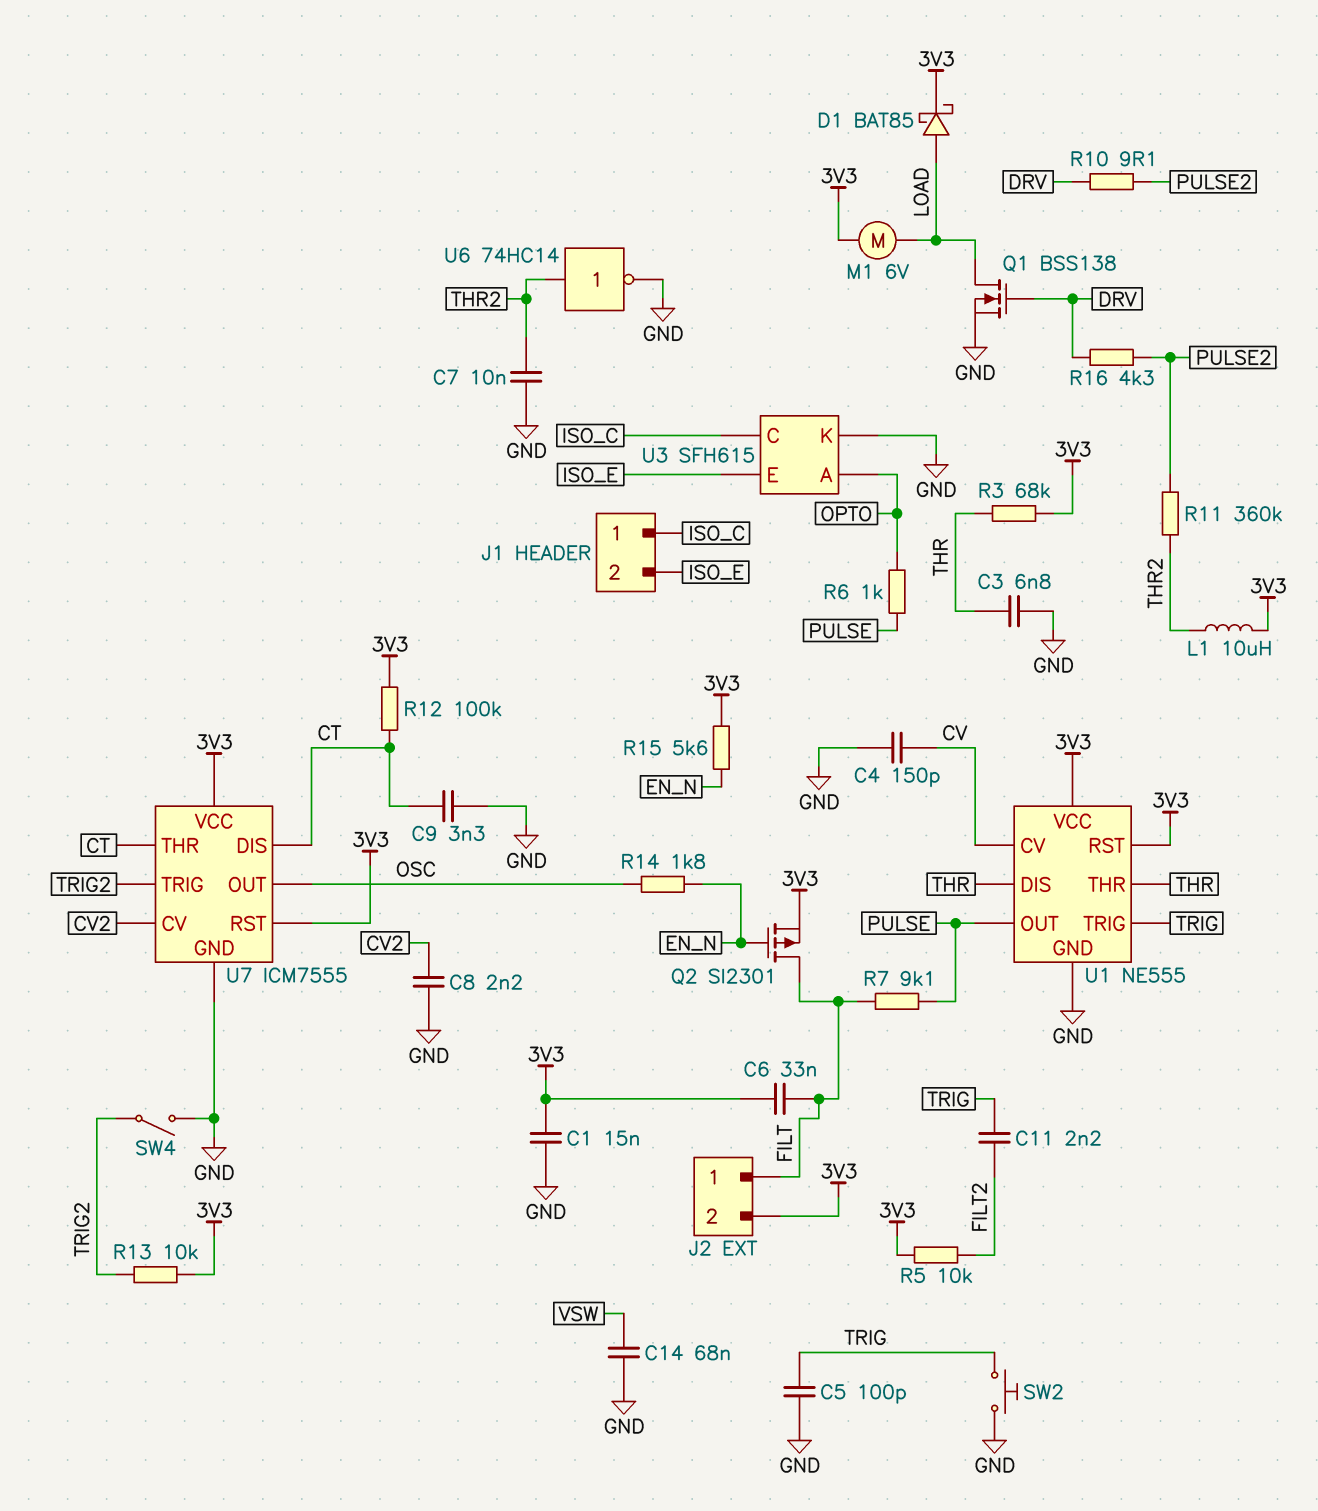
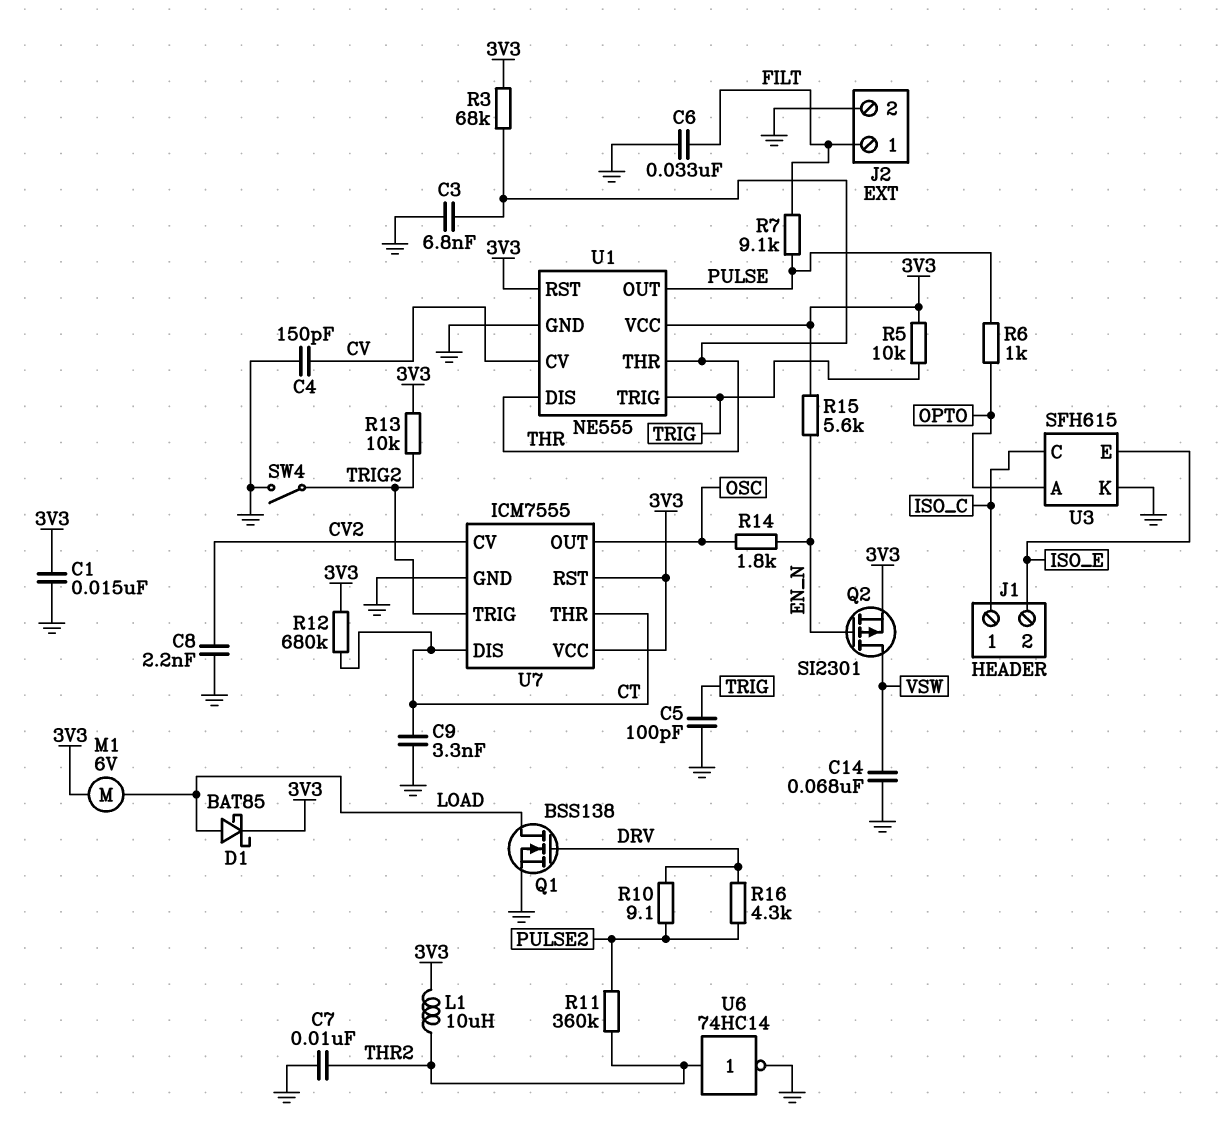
C6: 33nF (3V3, FILT) -> 33nF (FILT, GND)
C11: 2.2nF (FILT2, TRIG) -> none
J2 pin 2: 3V3 -> GND
Q2: PMOS SI2301 (G EN_N, D FILT, S 3V3) -> PMOS SI2301 (G EN_N, D VSW, S 3V3)
R5: 10k (3V3, FILT2) -> 10k (3V3, TRIG)
R12: 100k (3V3, CT) -> 680k (3V3, CT)
SW2: button (GND, TRIG) -> none

